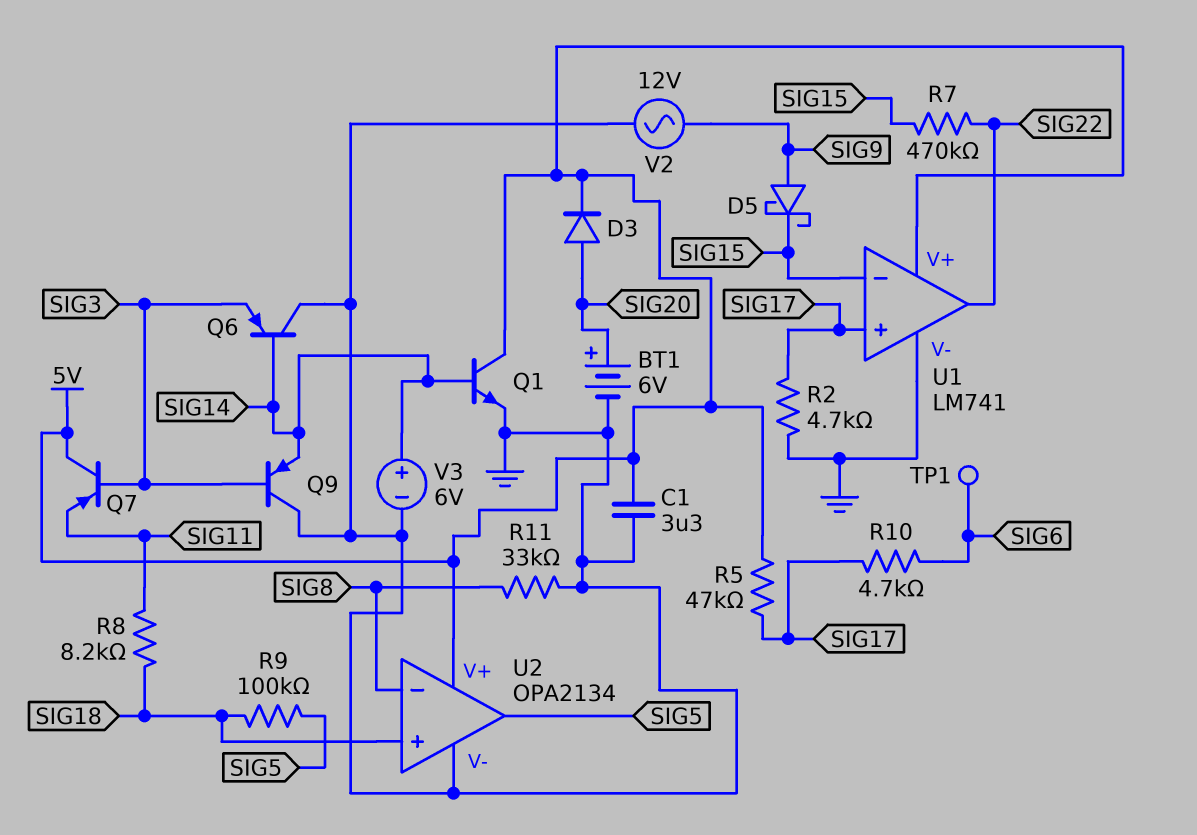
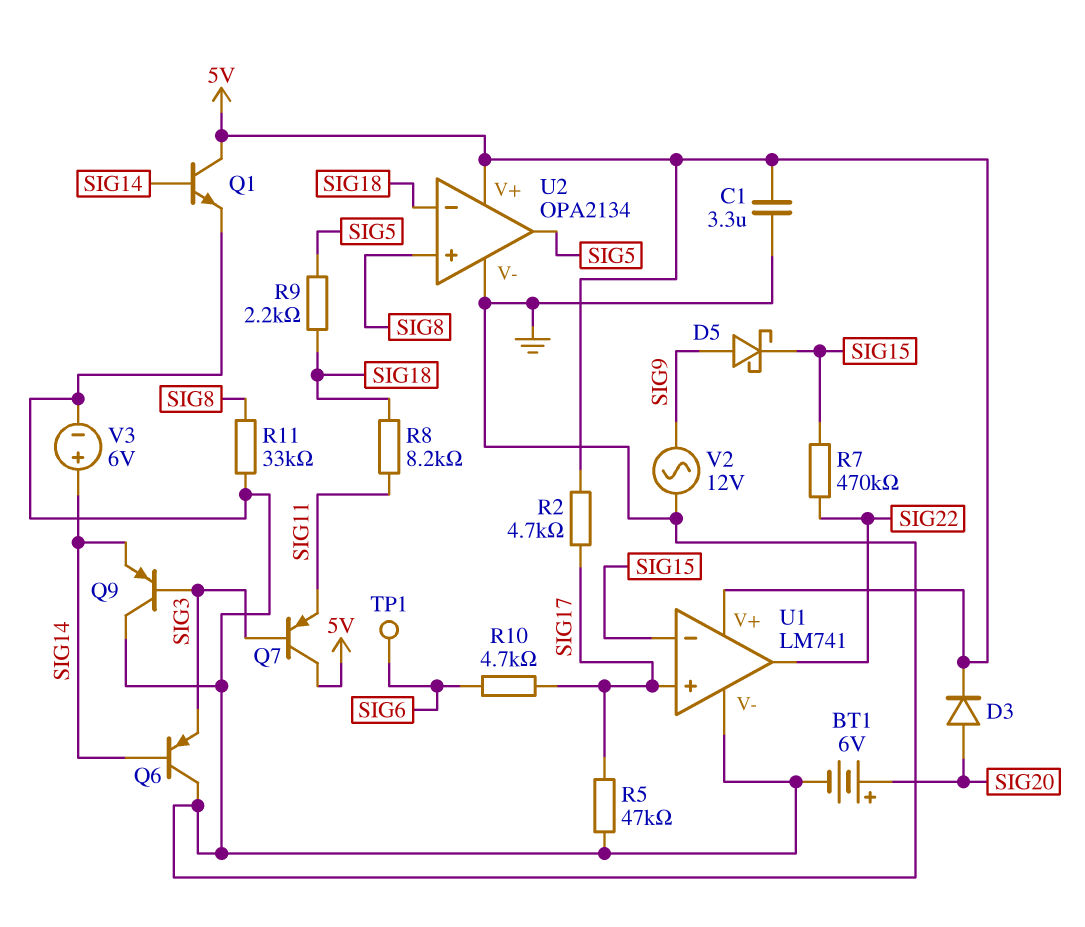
R2: 4.7k (GND, SIG17) -> 4.7k (5V, SIG17)
R5: 47k (5V, SIG17) -> 47k (GND, SIG17)
R9: 100k (SIG5, SIG18) -> 2.2k (SIG5, SIG18)
U2 pin in+: SIG18 -> SIG8
U2 pin in-: SIG8 -> SIG18

